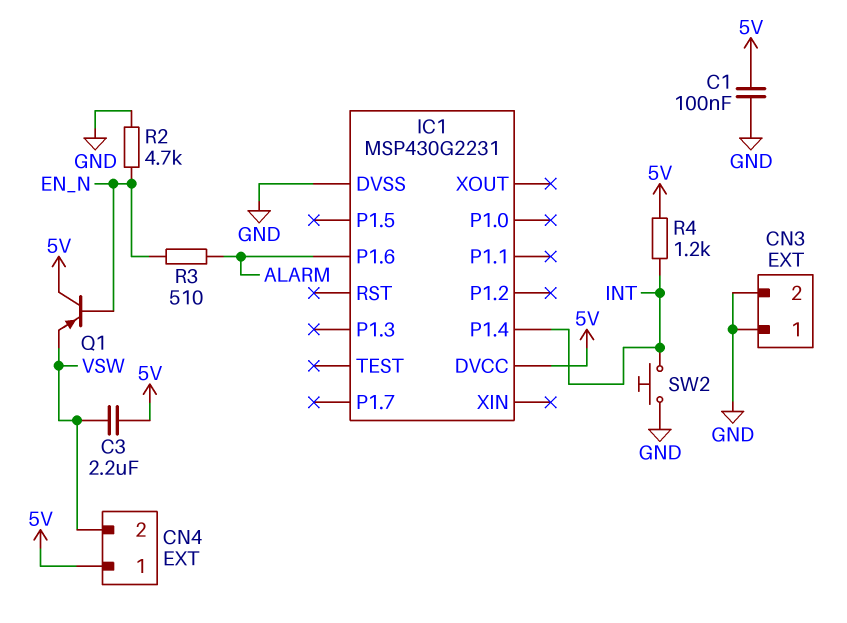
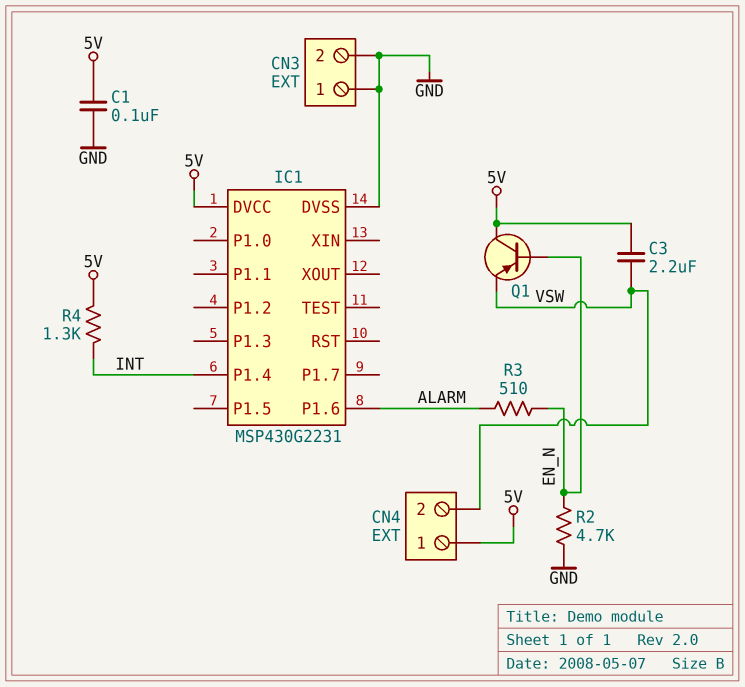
R4: 1.2k (5V, INT) -> 1.3k (5V, INT)
SW2: button (GND, INT) -> none

